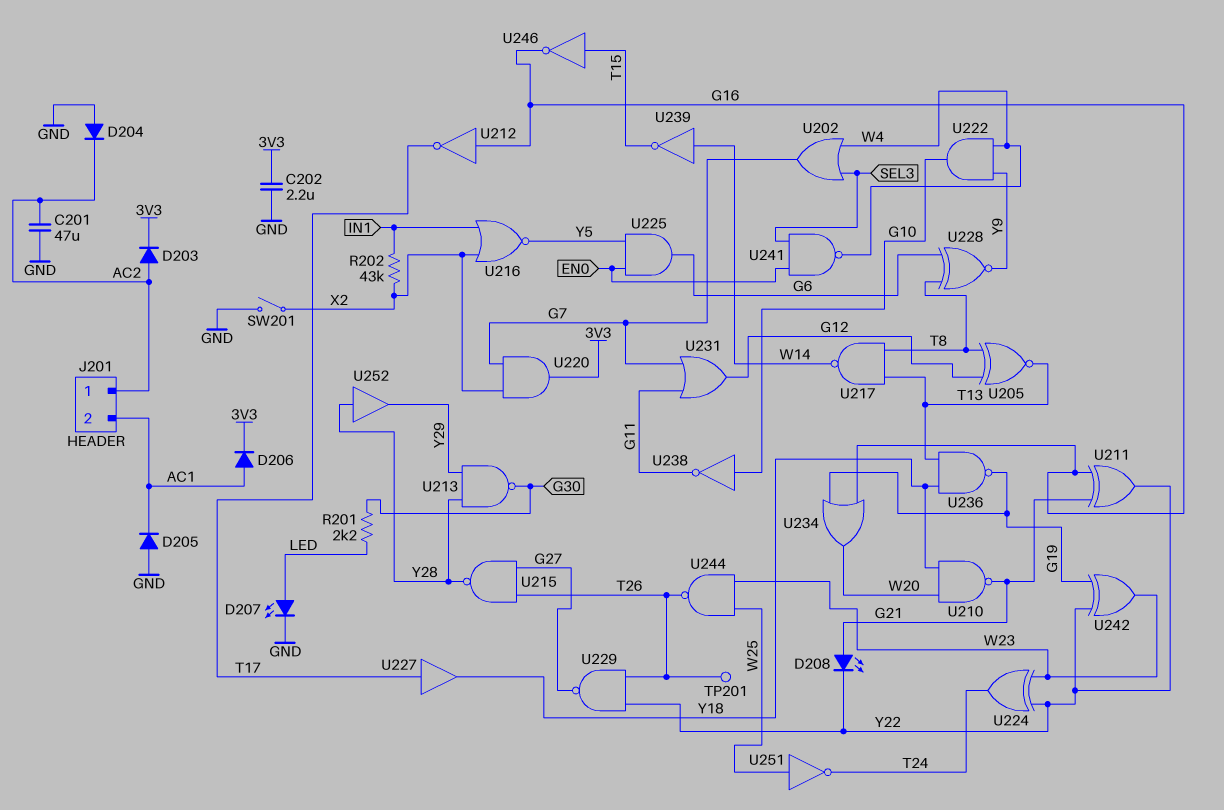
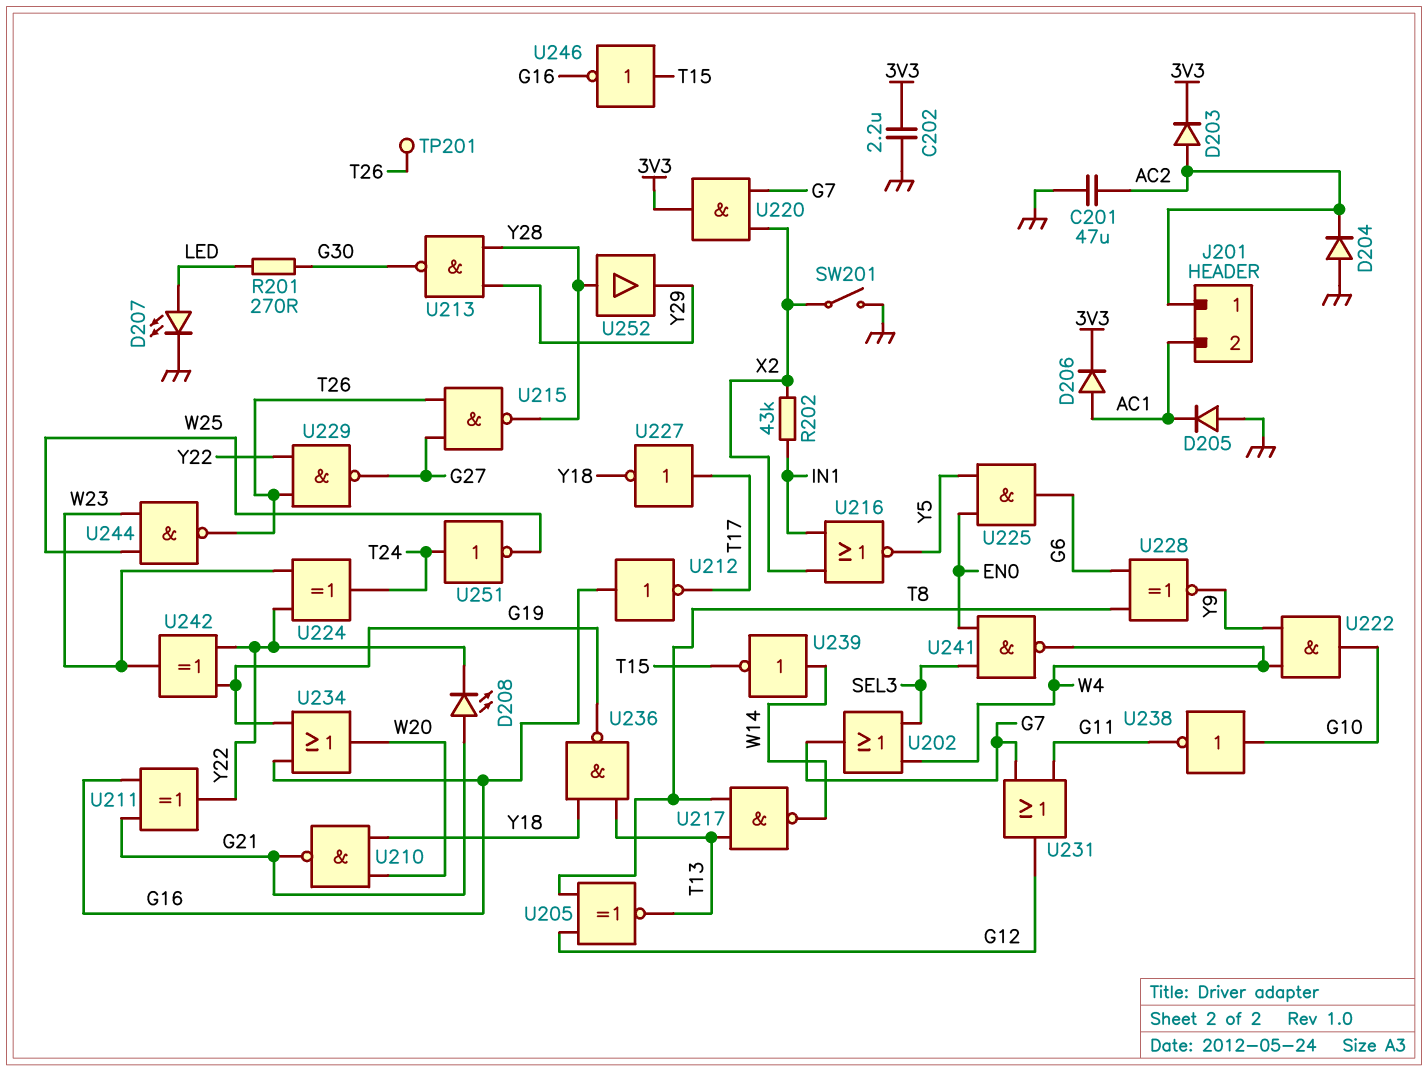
R201: 2.2k (G30, LED) -> 270 (G30, LED)
U227: buffer (in T17, out Y18) -> NOT (in T17, out Y18)
U251: NOT (in W25, out T24) -> NOT (in T24, out W25)

